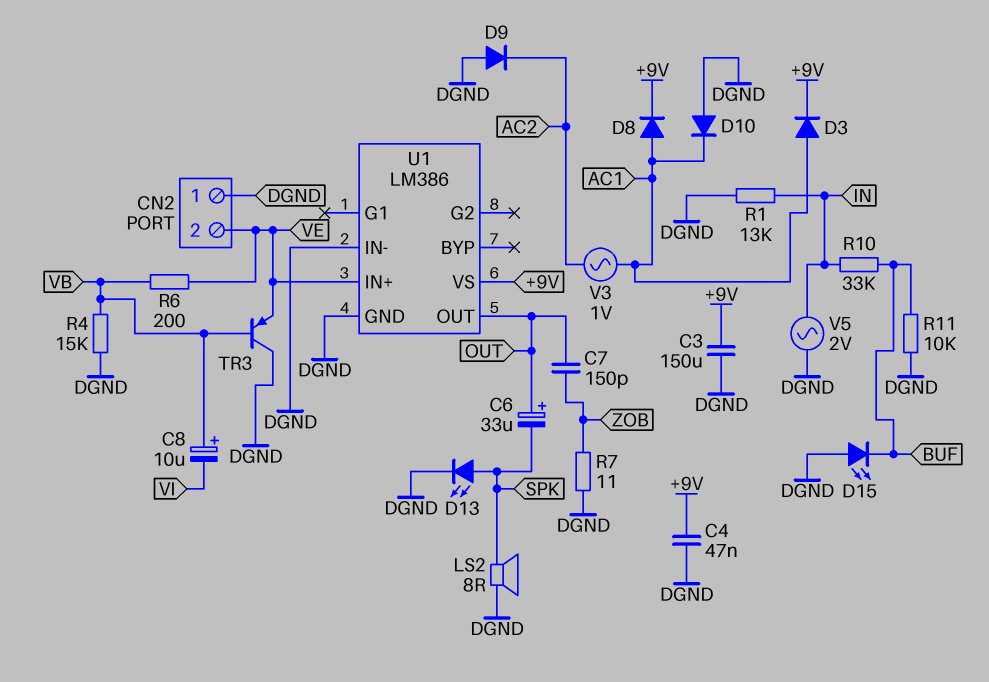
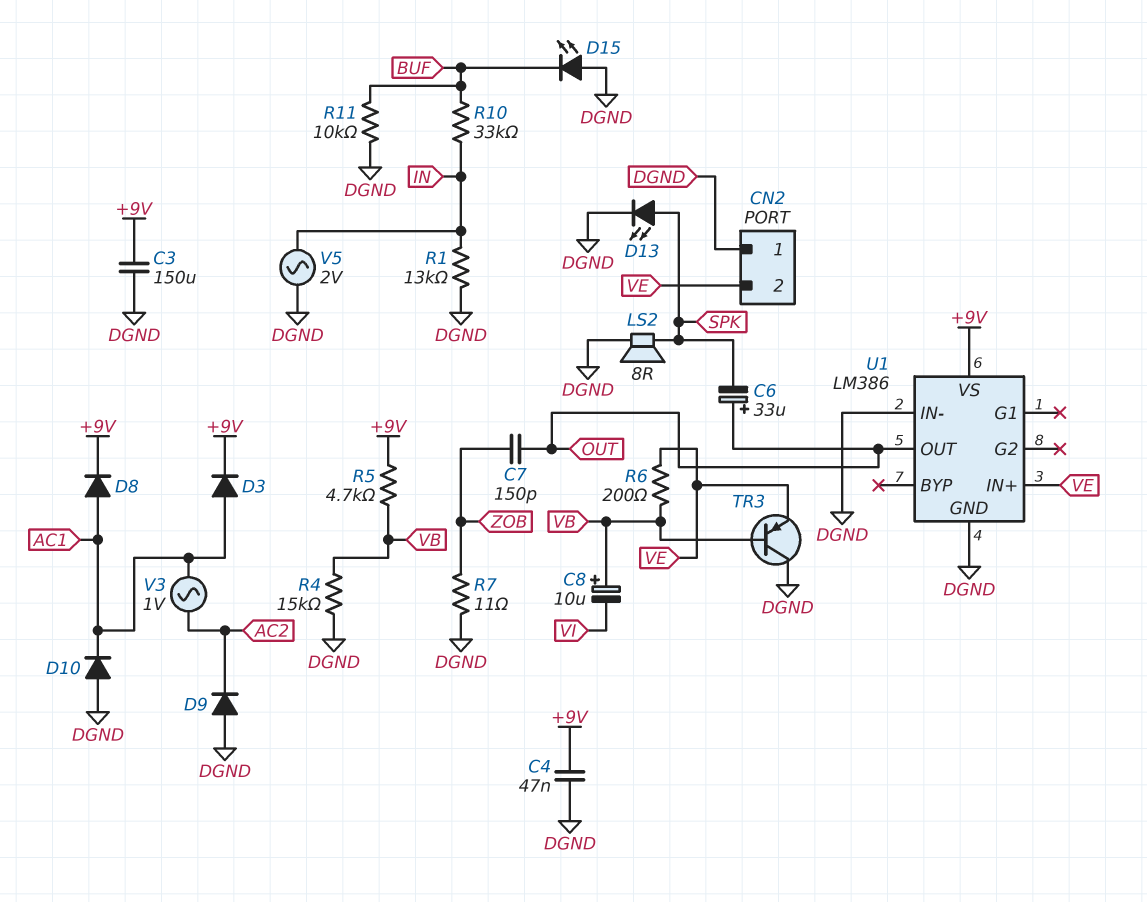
R5: none -> 4.7k (+9V, VB)

